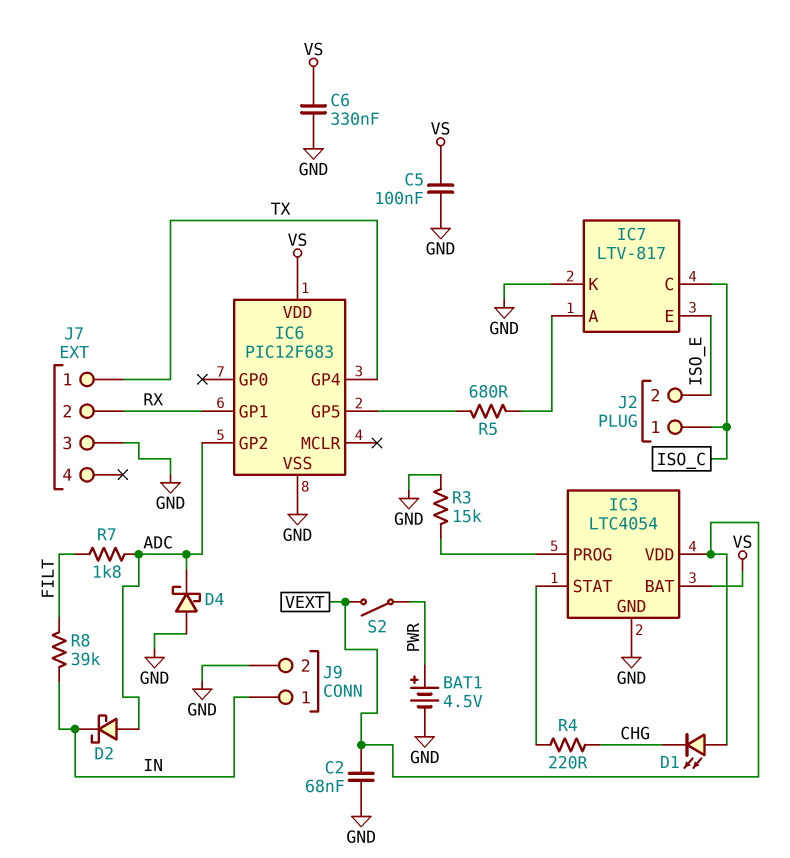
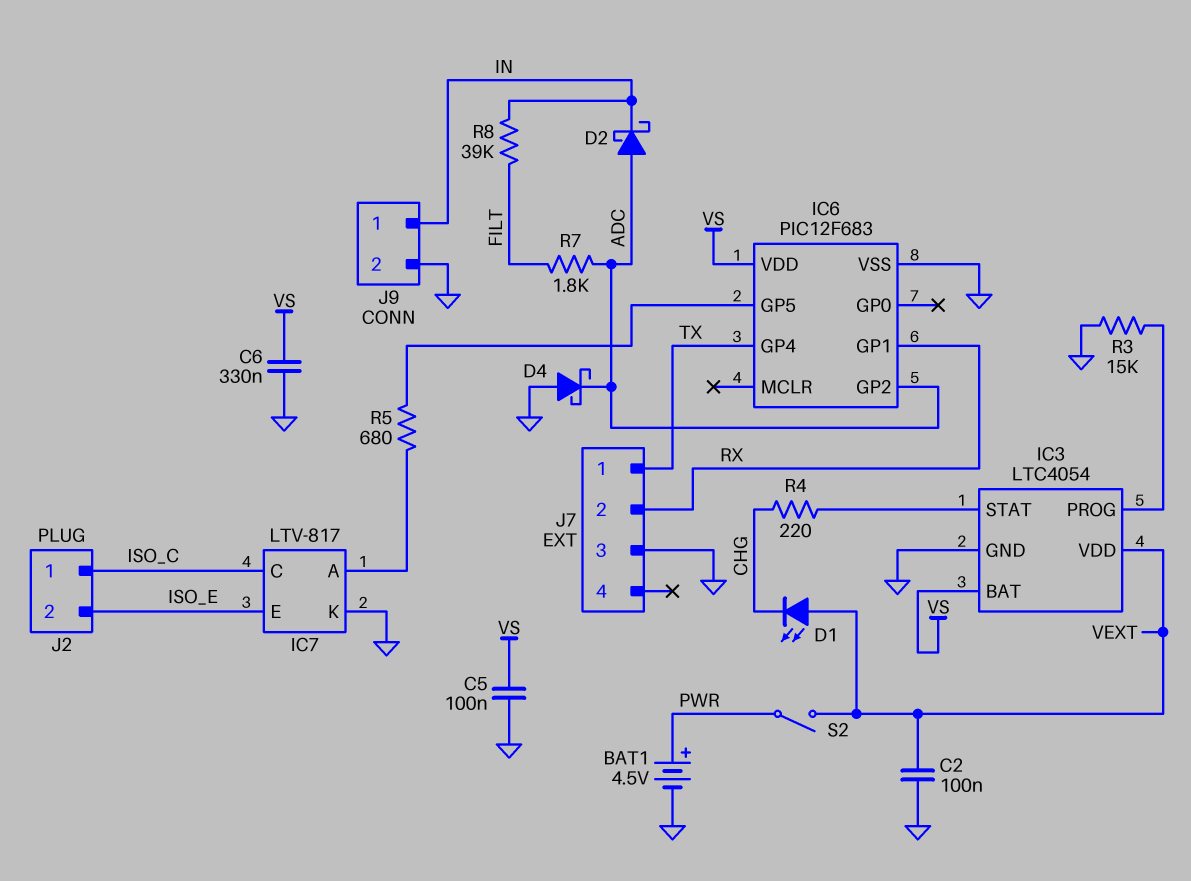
C2: 68nF (GND, VEXT) -> 100nF (GND, VEXT)

